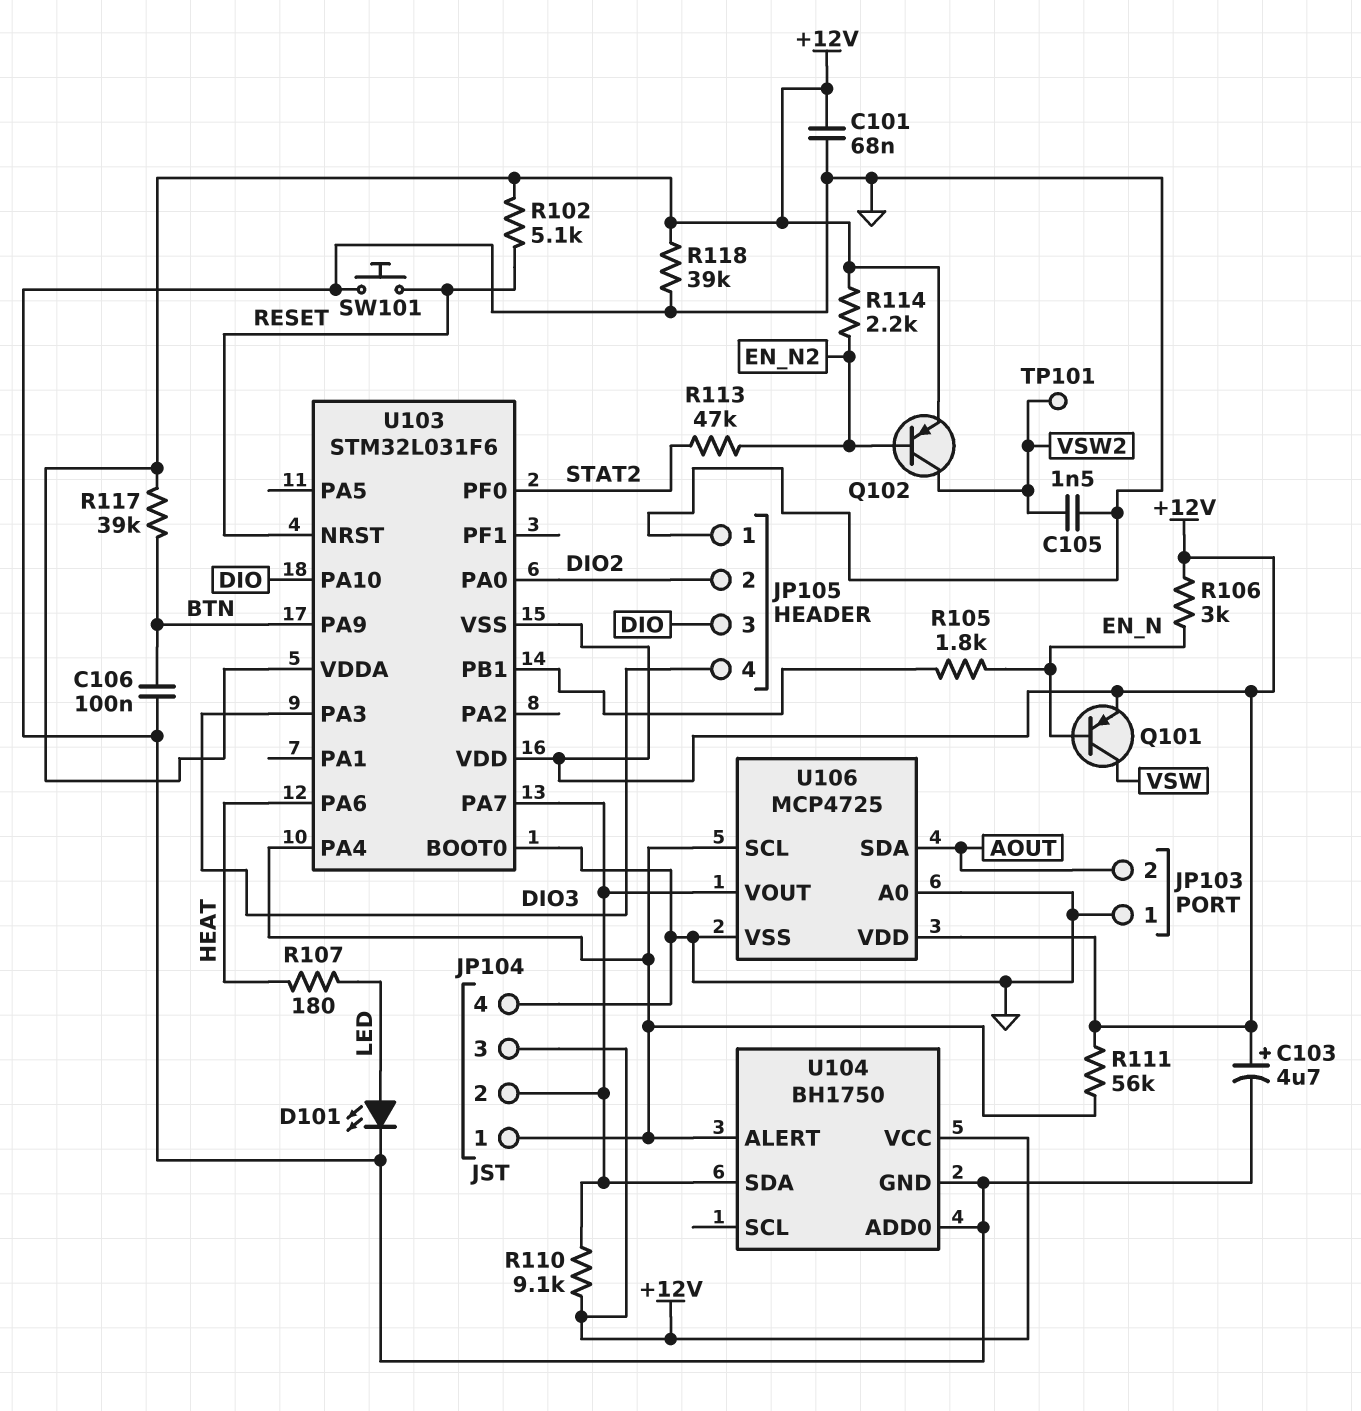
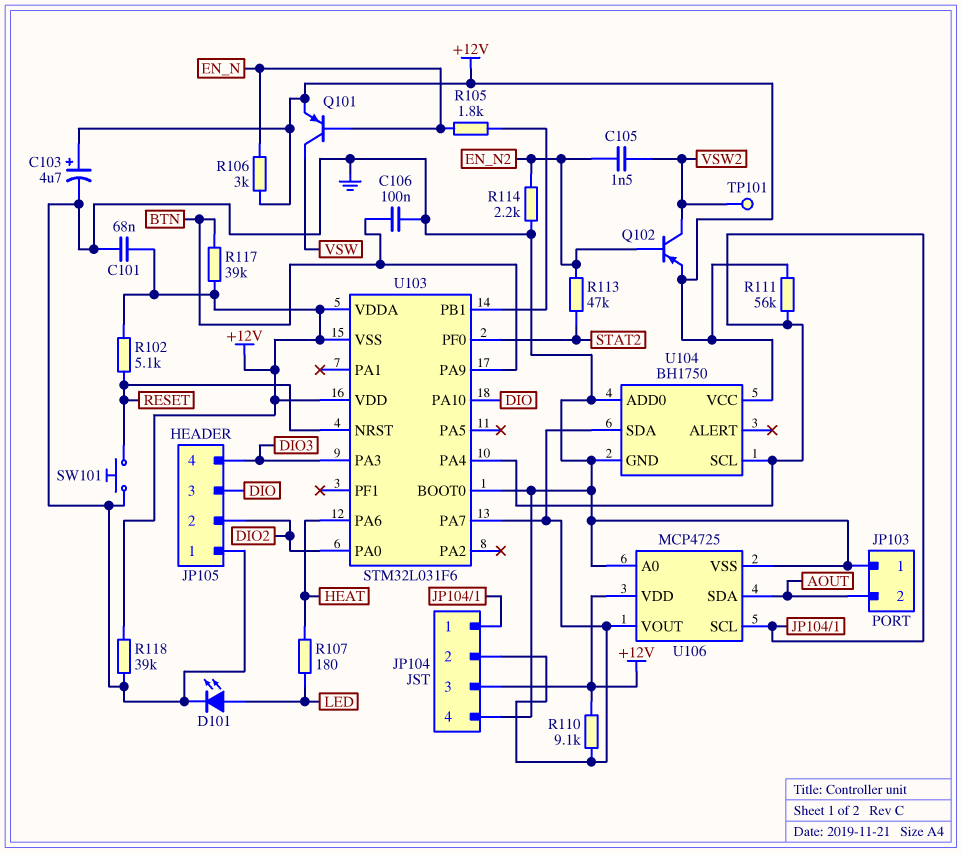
C105: 1.5nF (GND, VSW2) -> 1.5nF (EN_N2, VSW2)
R114: 2.2k (+12V, EN_N2) -> 2.2k (EN_N2, GND)
U104 pin ALERT: JP104/1 -> none
U104 pin SCL: none -> JP104/1

